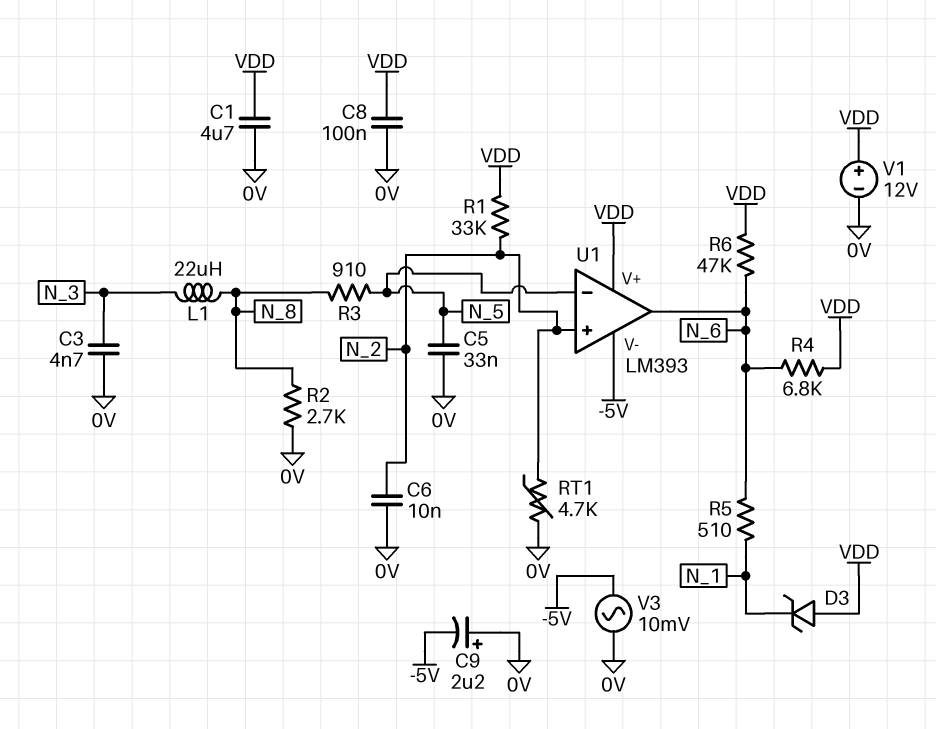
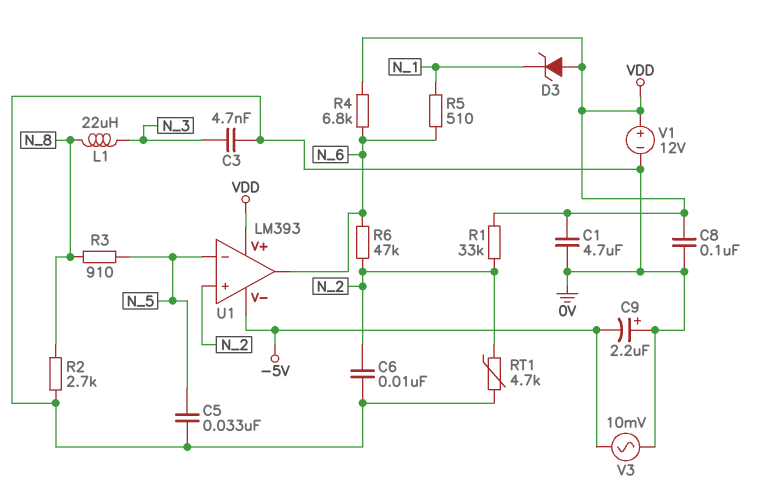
R6: 47k (N_6, VDD) -> 47k (N_2, N_6)

